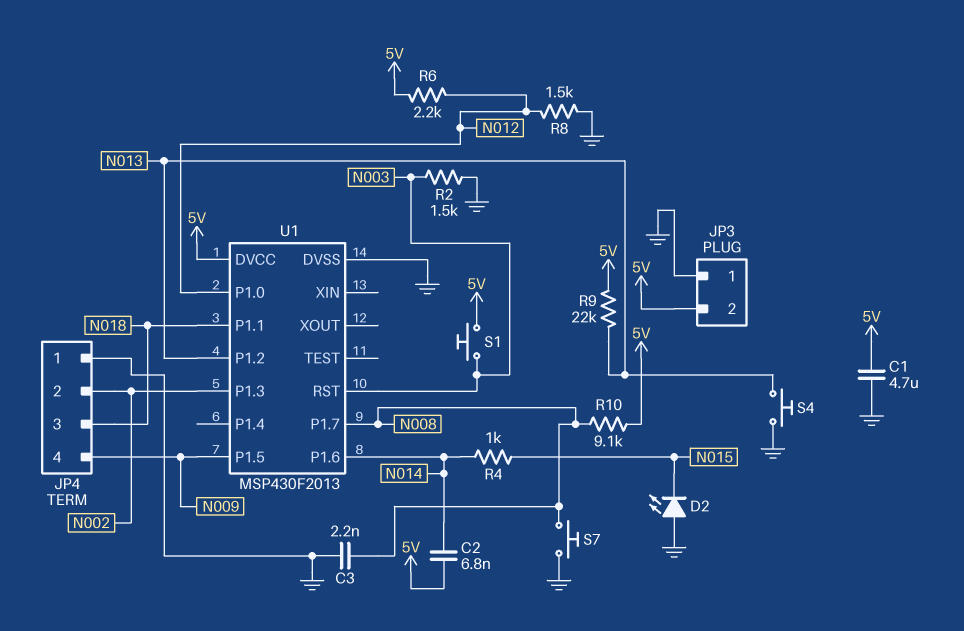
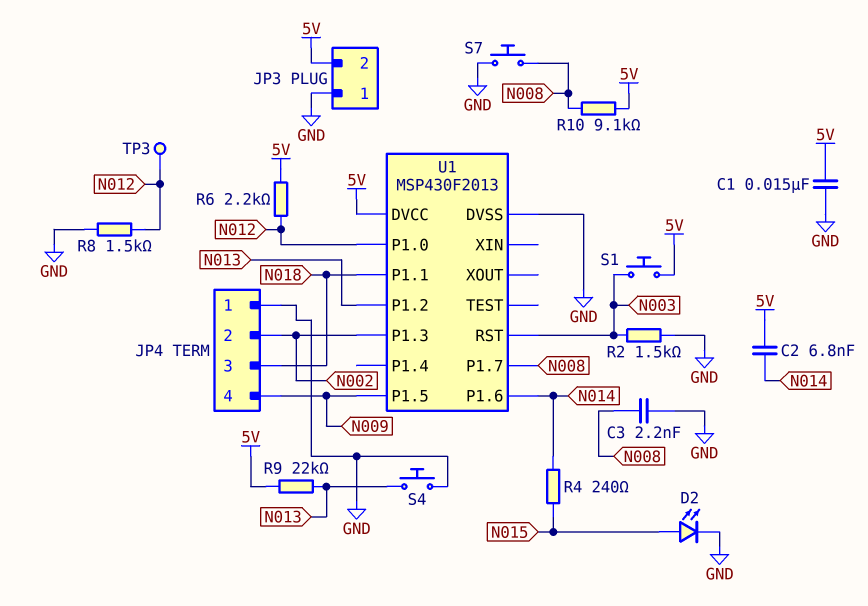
C1: 4.7uF (5V, GND) -> 15nF (5V, GND)
D2: LED (A GND, K N015) -> LED (A N015, K GND)
R4: 1k (N014, N015) -> 240 (N014, N015)
TP3: none -> test point (N012)

